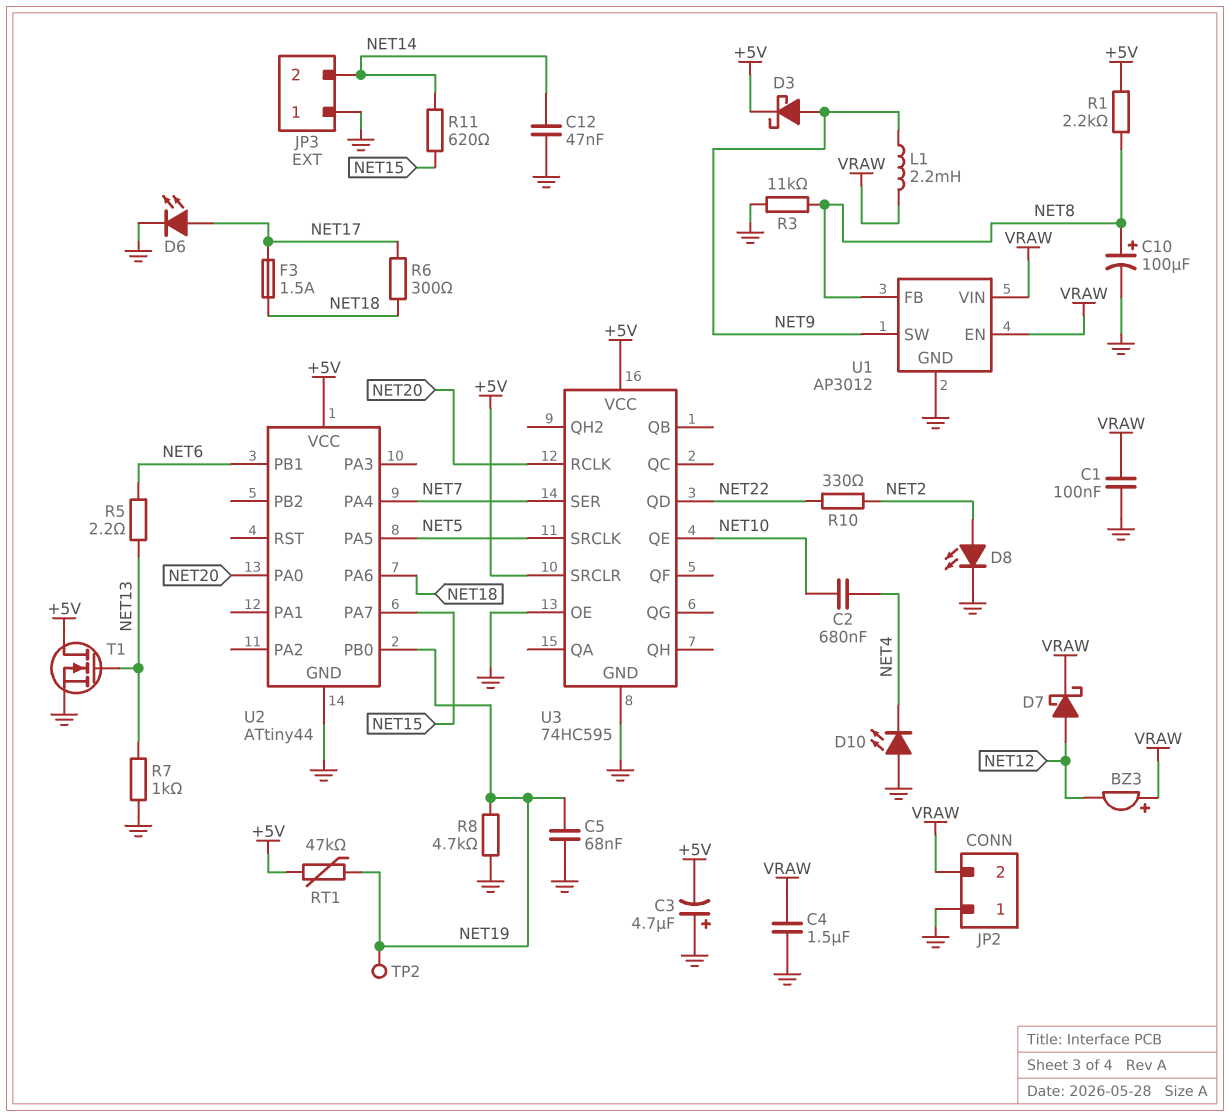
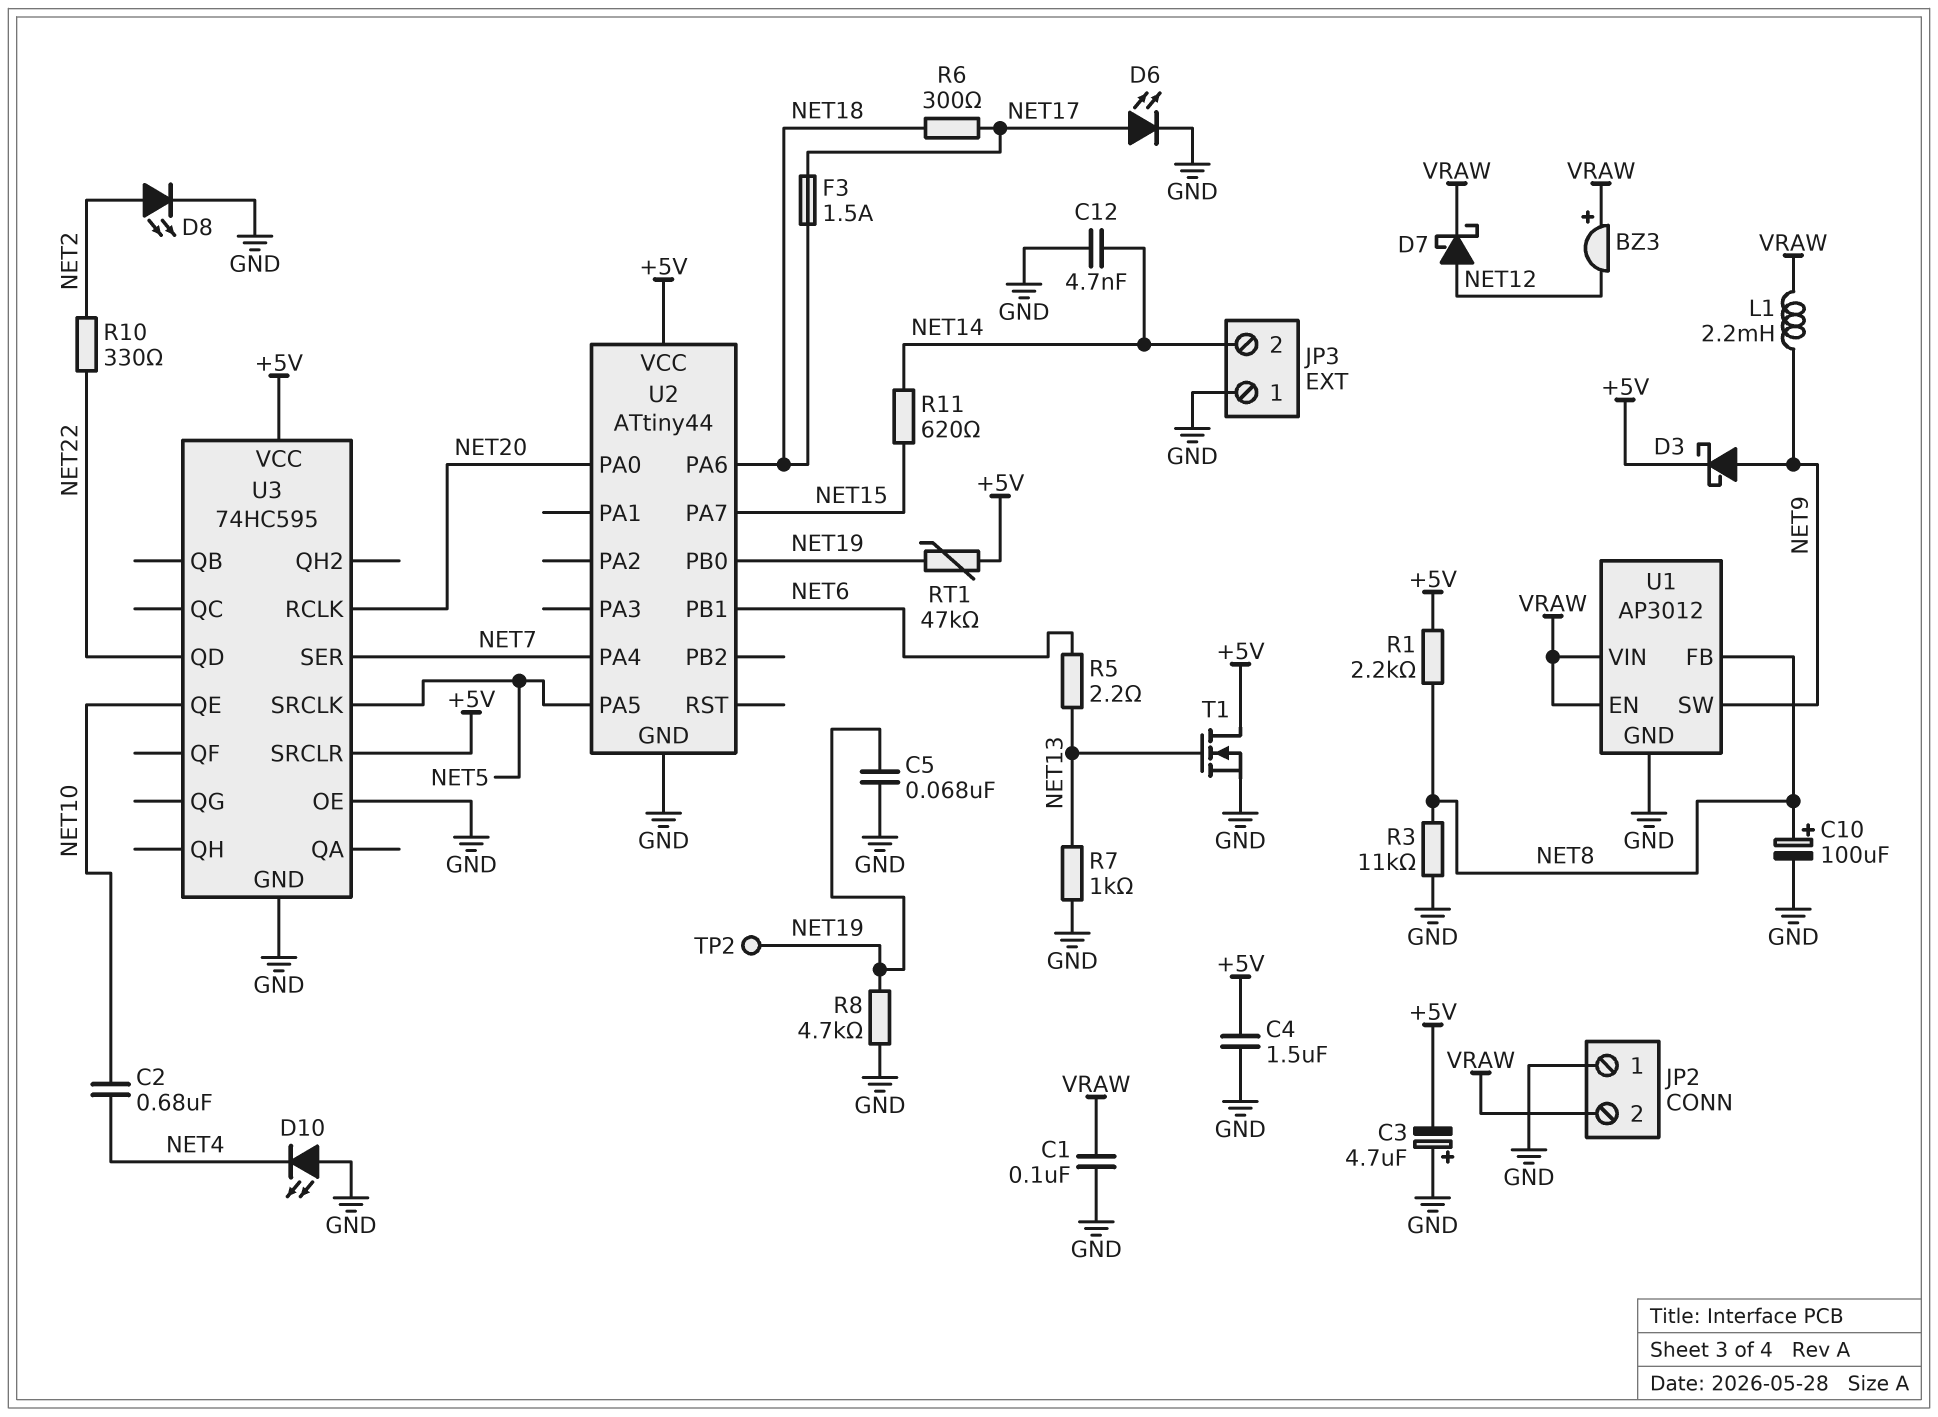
C4: 1.5uF (GND, VRAW) -> 1.5uF (+5V, GND)
C12: 47nF (GND, NET14) -> 4.7nF (GND, NET14)

